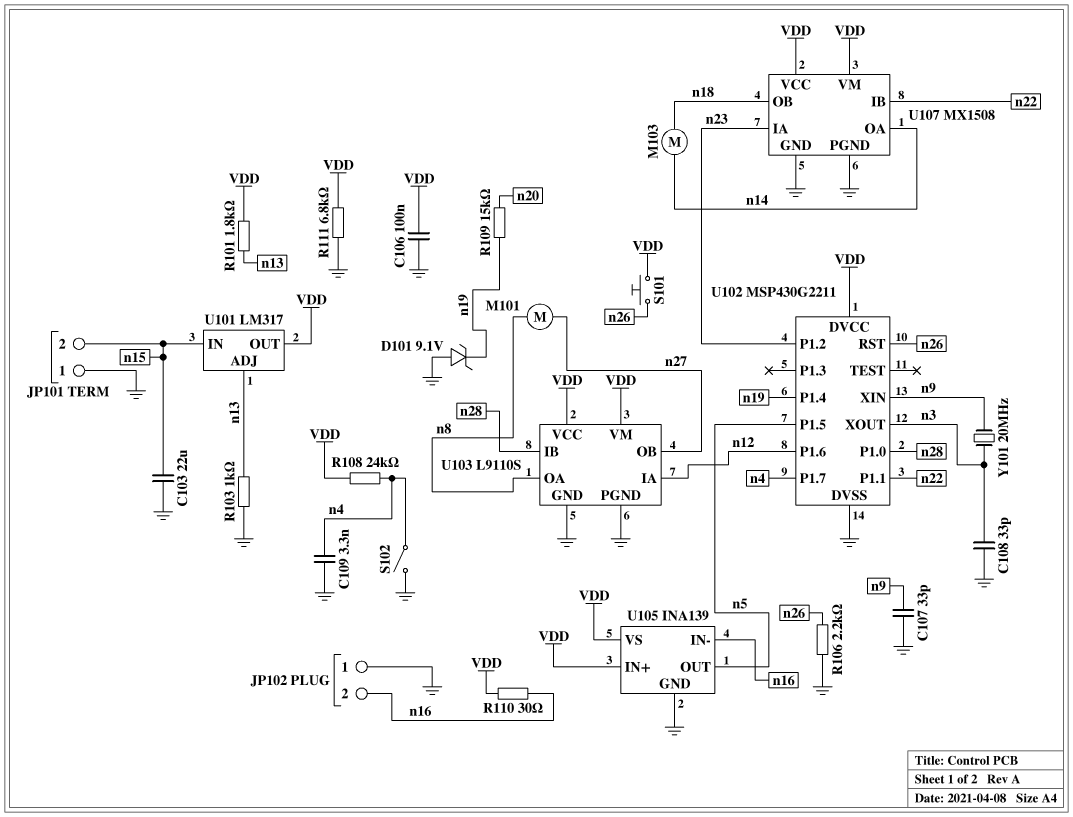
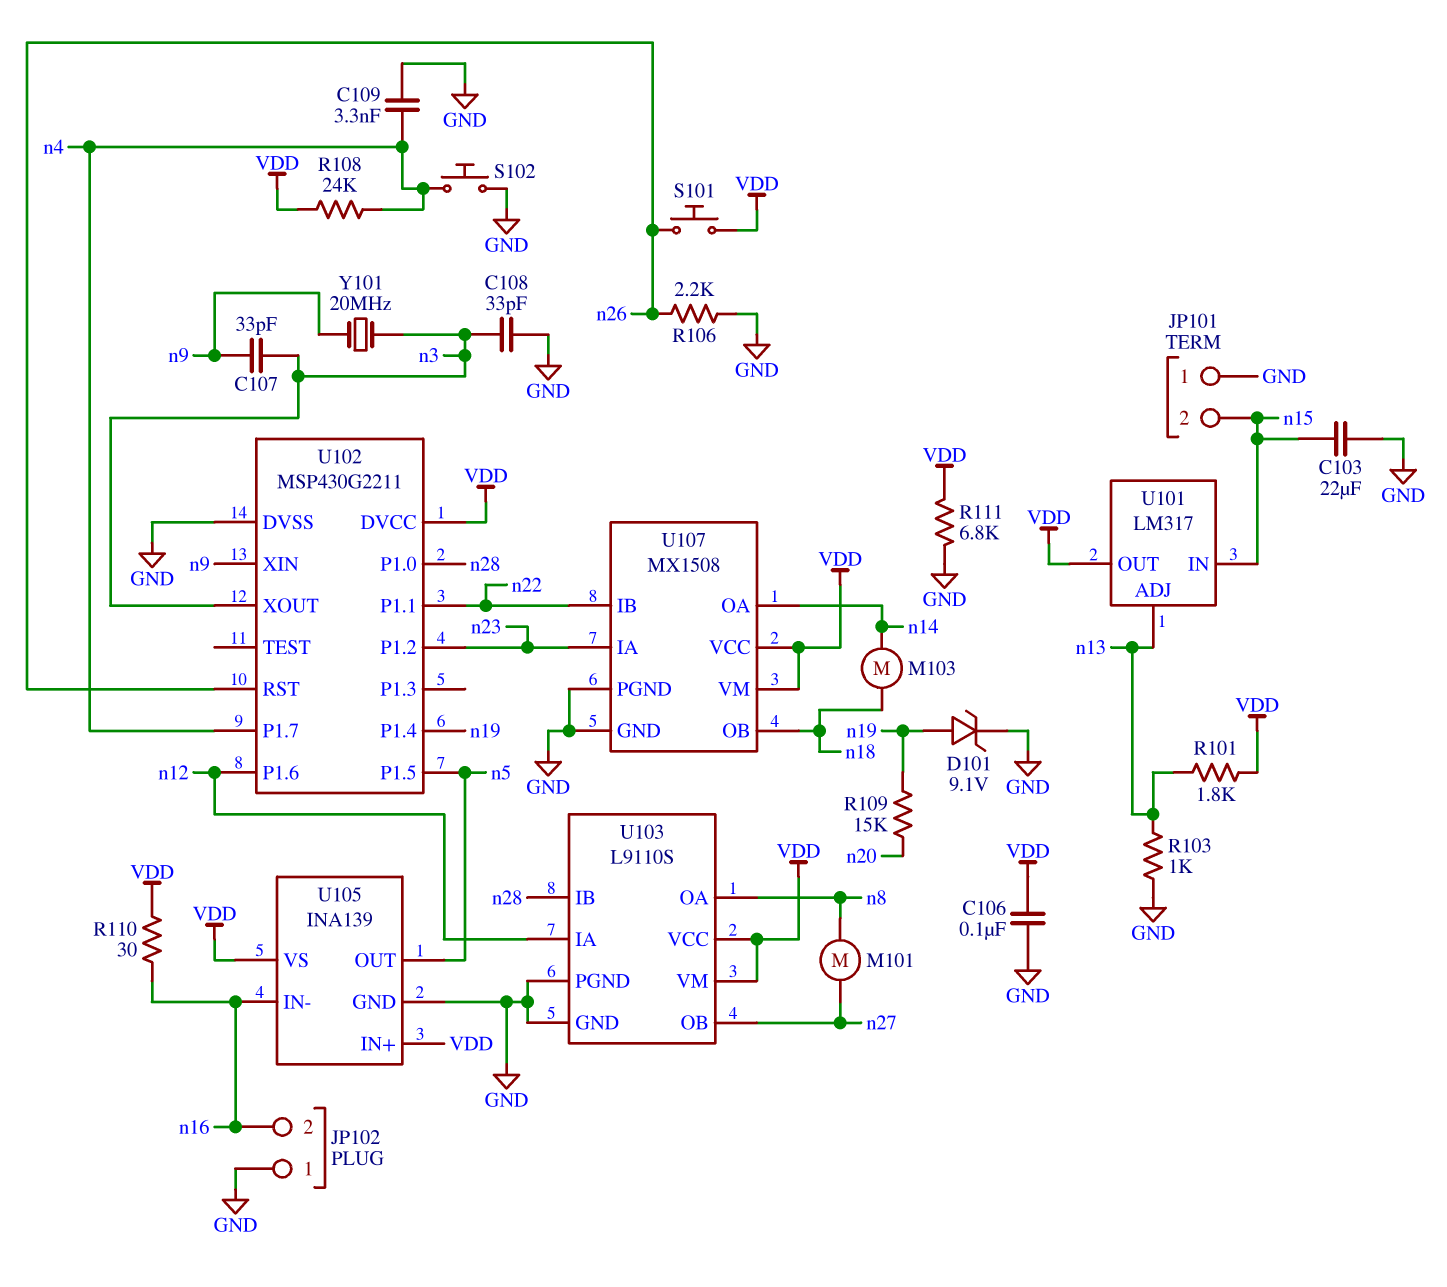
C107: 33pF (GND, n9) -> 33pF (n3, n9)
D101: zener 9.1V (A GND, K n19) -> zener 9.1V (A n19, K GND)
S102: switch (GND, n4) -> button (GND, n4)

